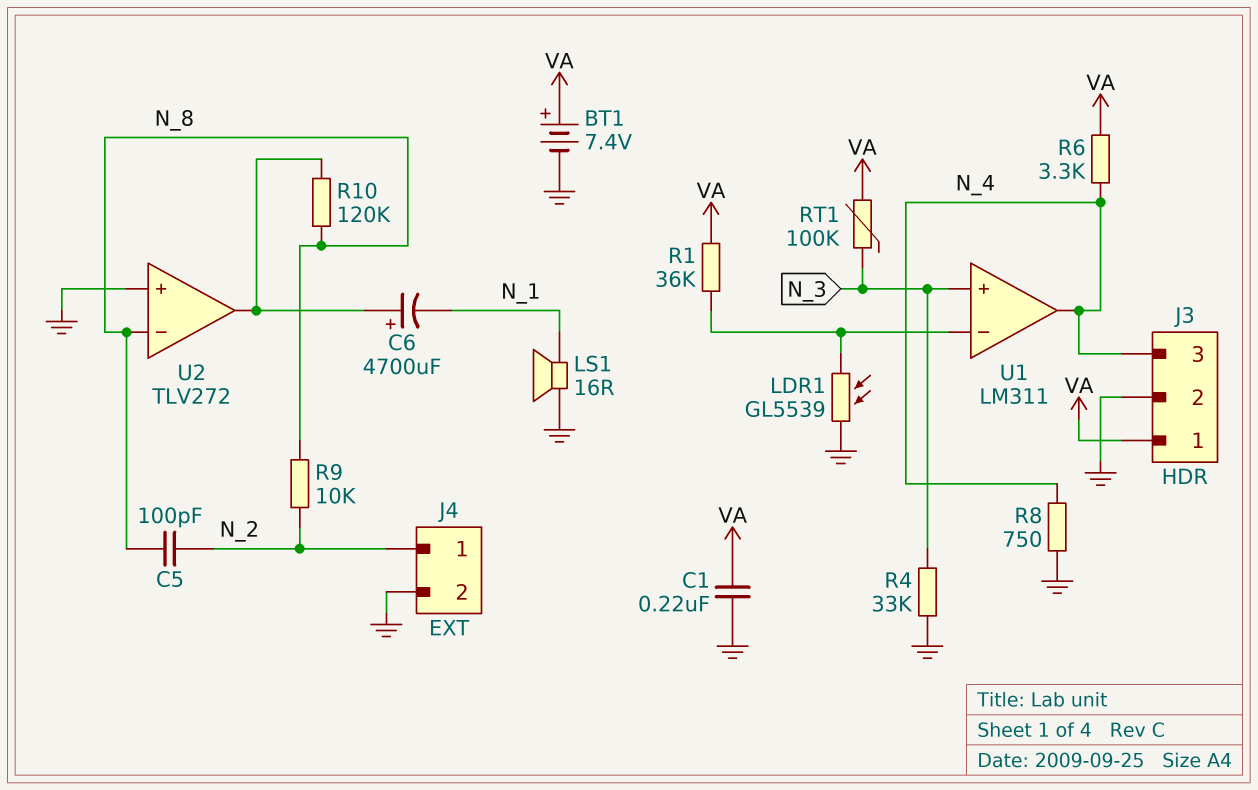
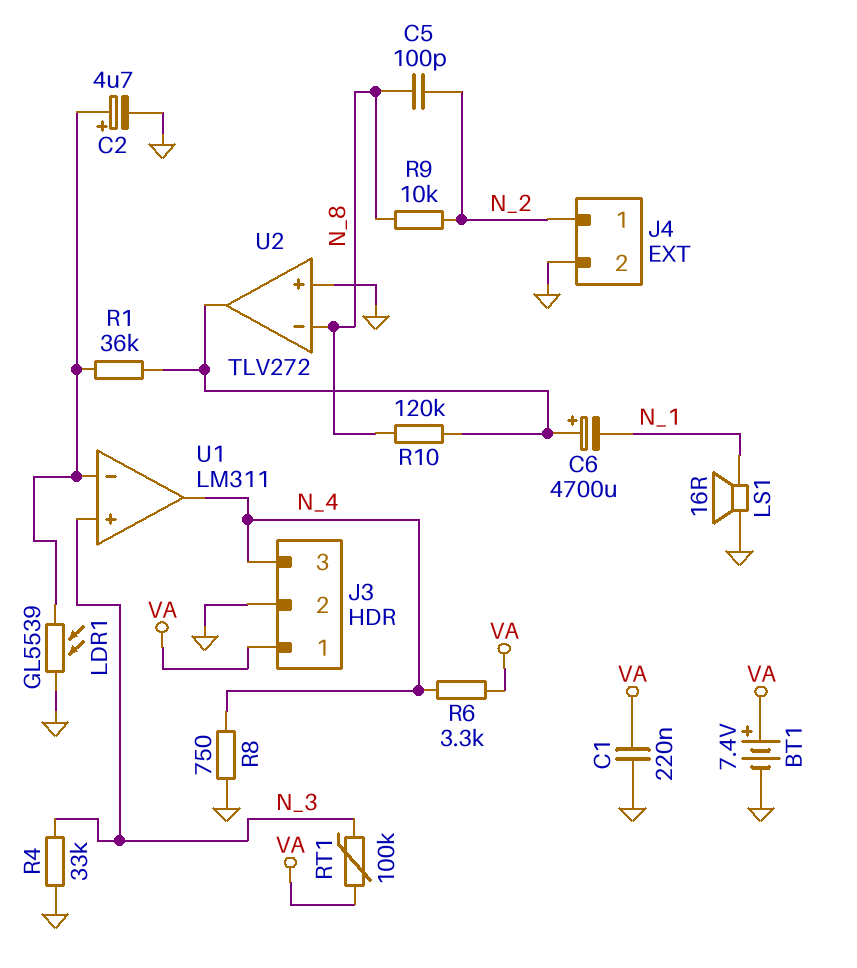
C2: none -> 4.7uF (plus U1/in-, minus GND)
R1: 36k (U1/in-, VA) -> 36k (U1/in-, U2/out)

